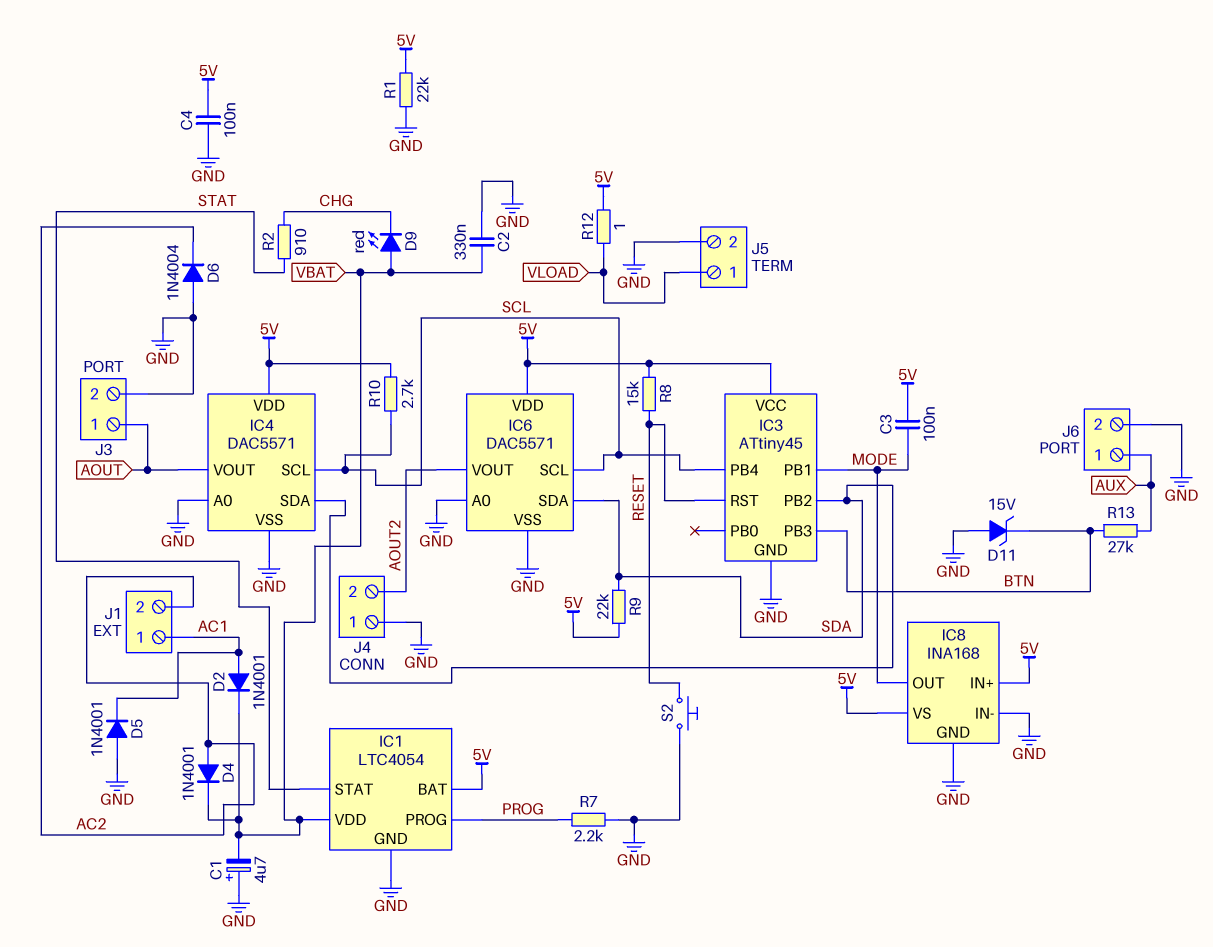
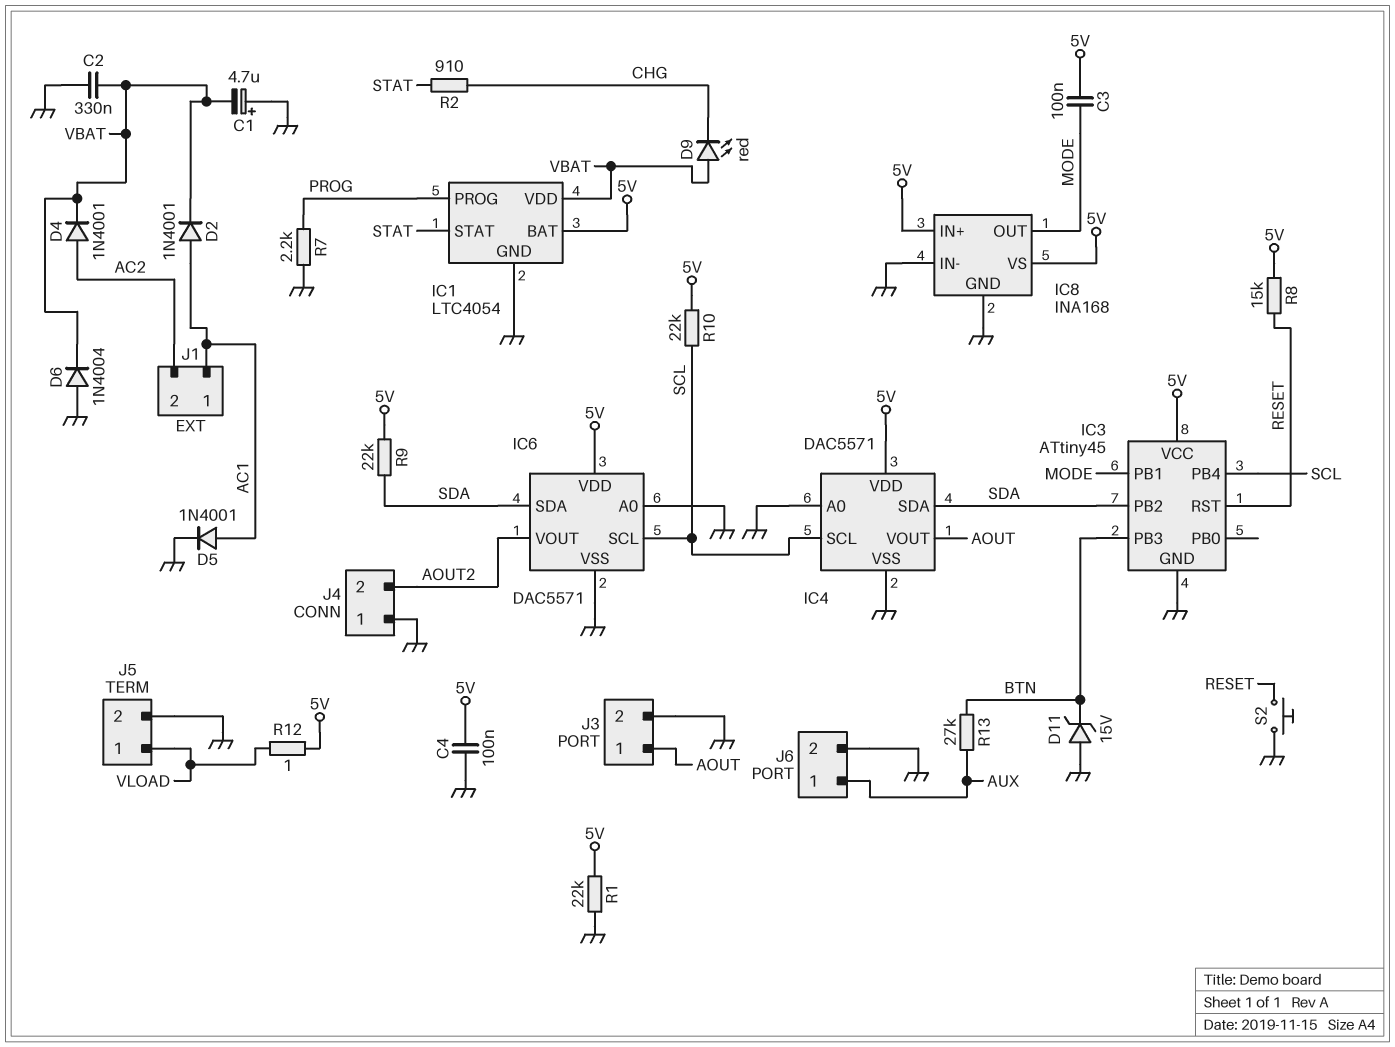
D5: diode 1N4001 (A GND, K AC1) -> diode 1N4001 (A AC1, K GND)
D6: diode 1N4004 (A GND, K AC2) -> diode 1N4004 (A GND, K VBAT)
R10: 2.7k (5V, SCL) -> 22k (5V, SCL)

